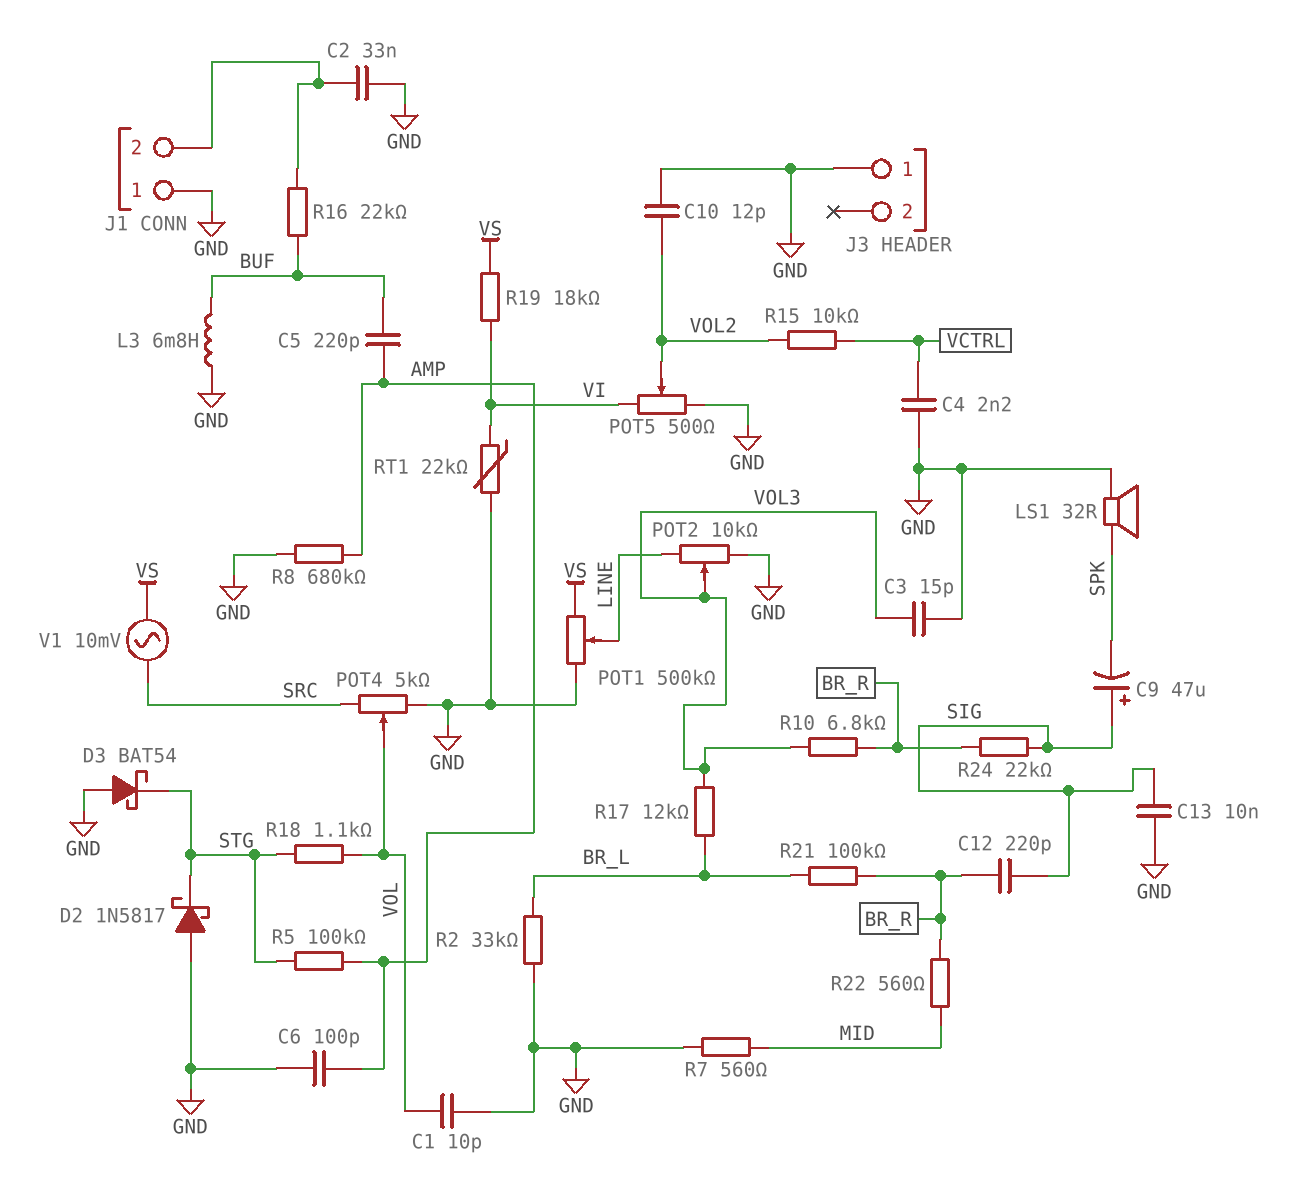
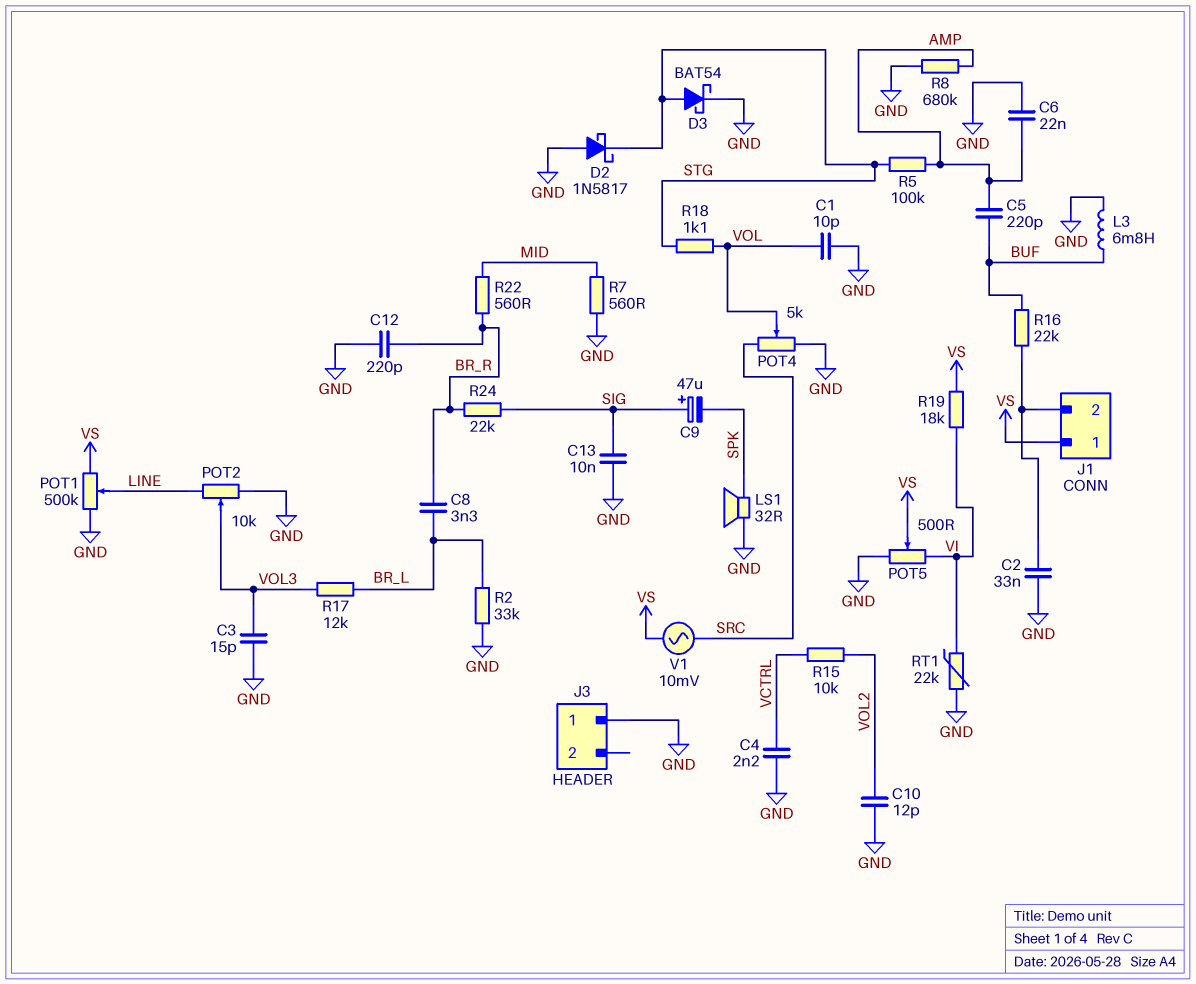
C6: 100pF (AMP, GND) -> 22nF (AMP, GND)
C8: none -> 3.3nF (BR_L, BR_R)
C12: 220pF (BR_R, SIG) -> 220pF (BR_R, GND)
D3: schottky BAT54 (A GND, K STG) -> schottky BAT54 (A STG, K GND)
J1 pin 1: GND -> VS
POT5: 500 (GND, VI, wiper VOL2) -> 500 (GND, VI, wiper VS)
R10: 6.8k (BR_R, VOL3) -> none
R21: 100k (BR_L, BR_R) -> none

